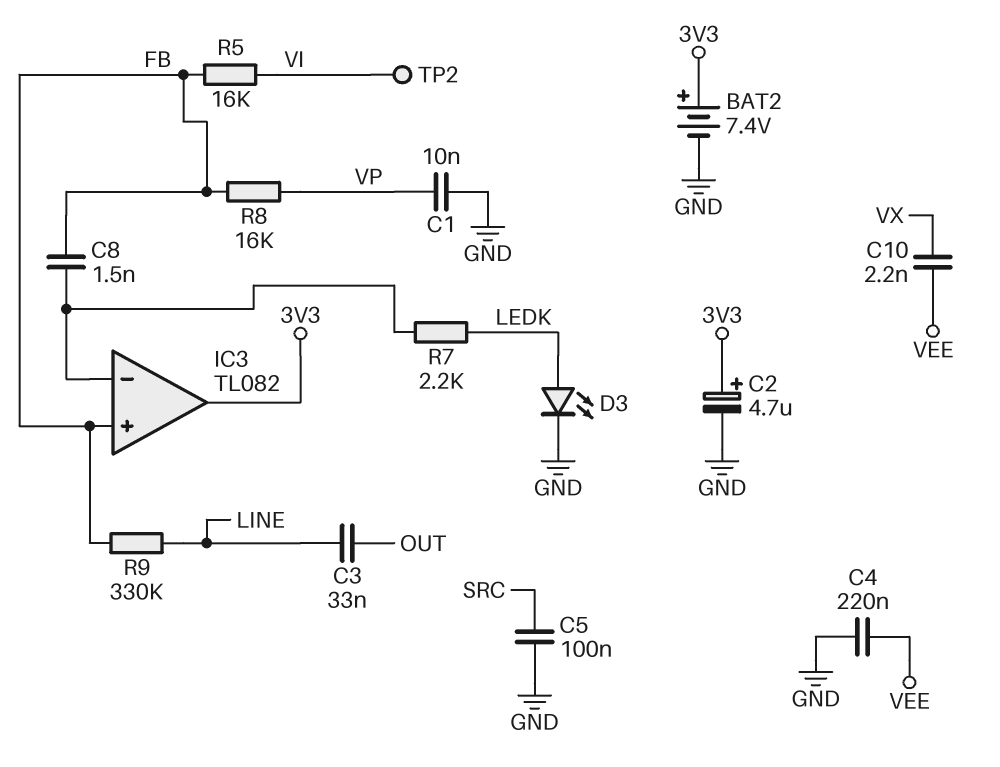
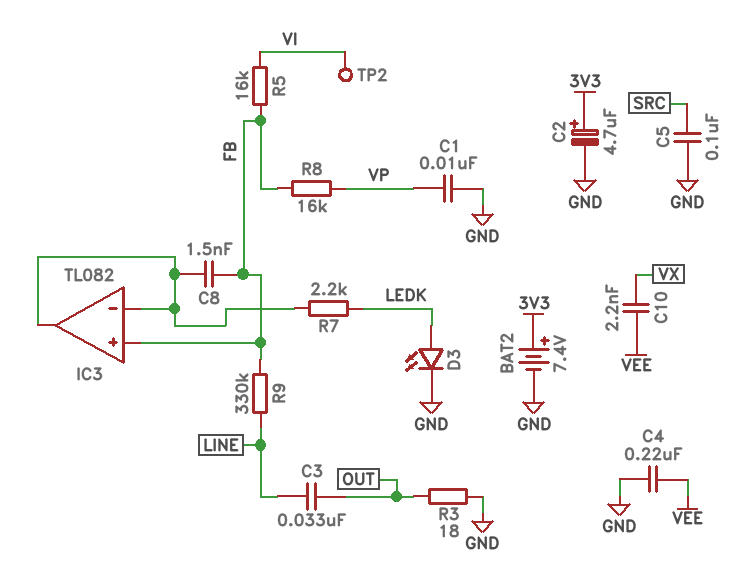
IC3 pin out: 3V3 -> IC3/in-
R3: none -> 18 (GND, OUT)

